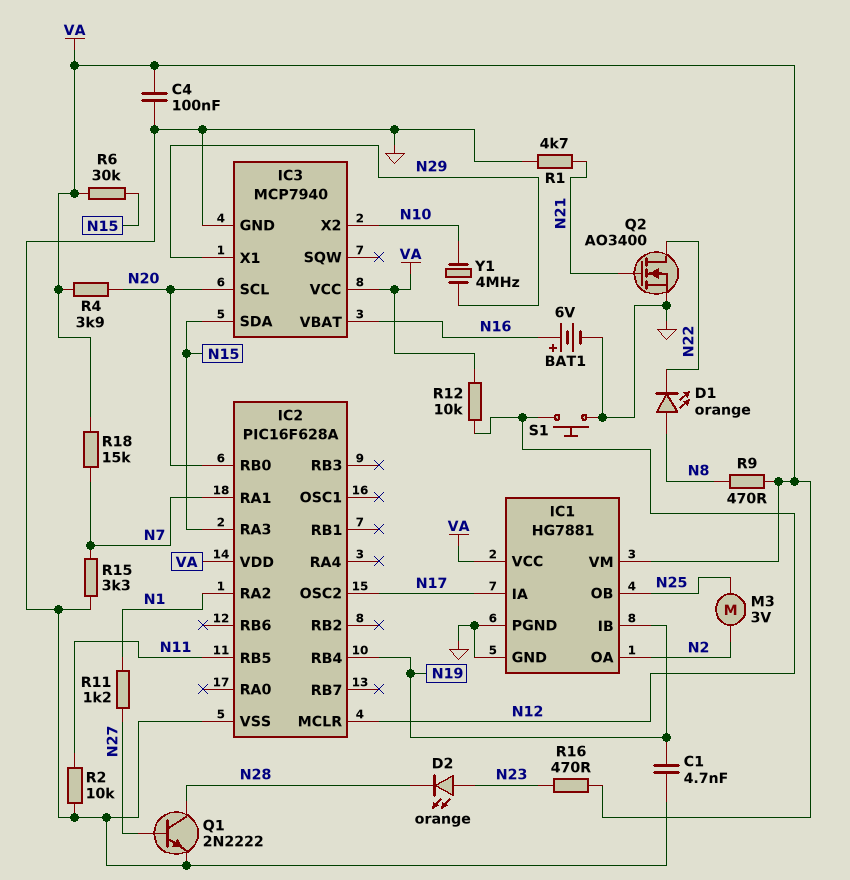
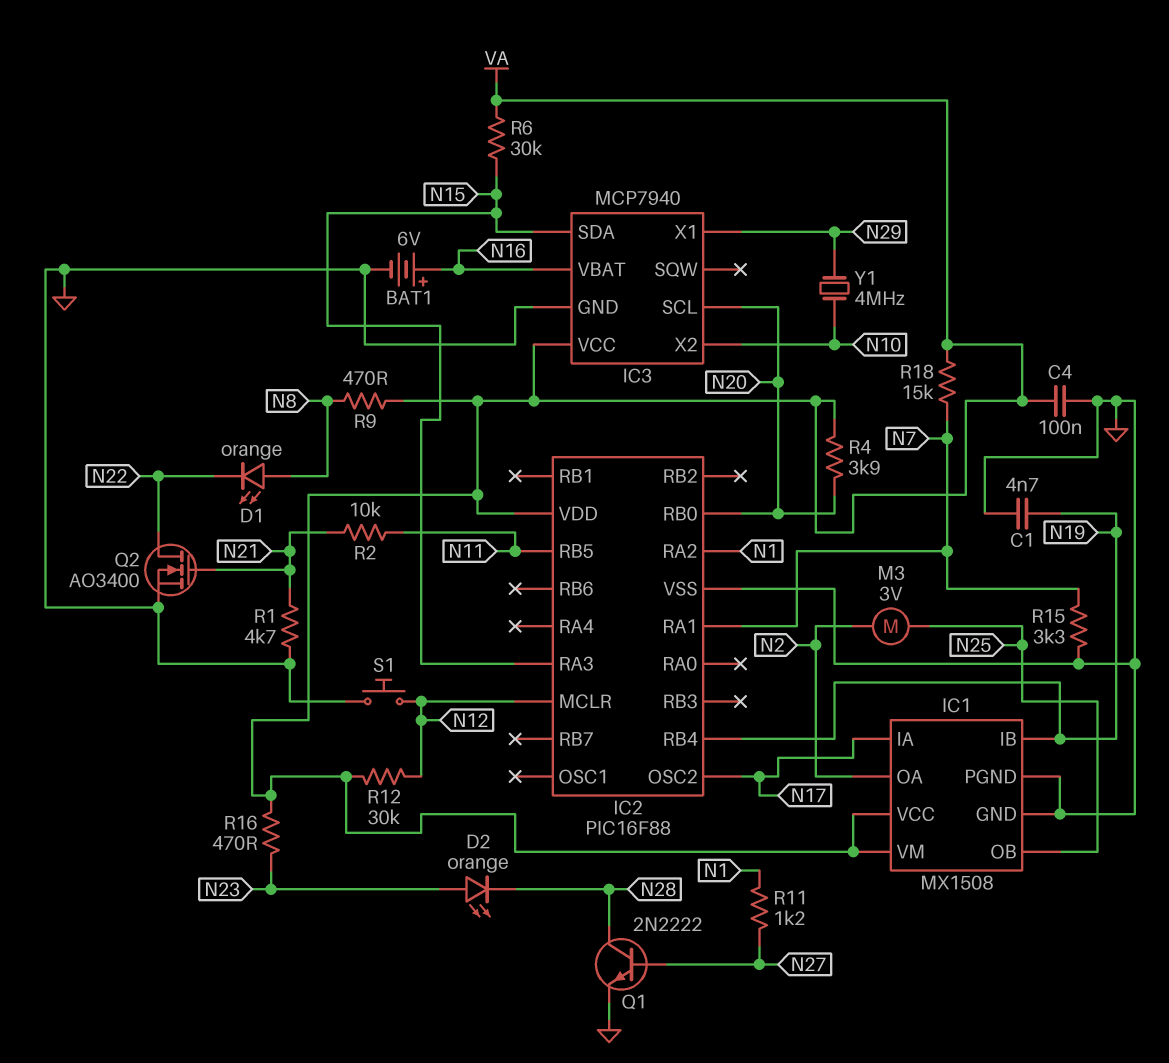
IC1: HG7881 -> MX1508
IC2: PIC16F628A -> PIC16F88
R2: 10k (GND, N11) -> 10k (N11, N21)
R12: 10k (N12, VA) -> 30k (N12, VA)

